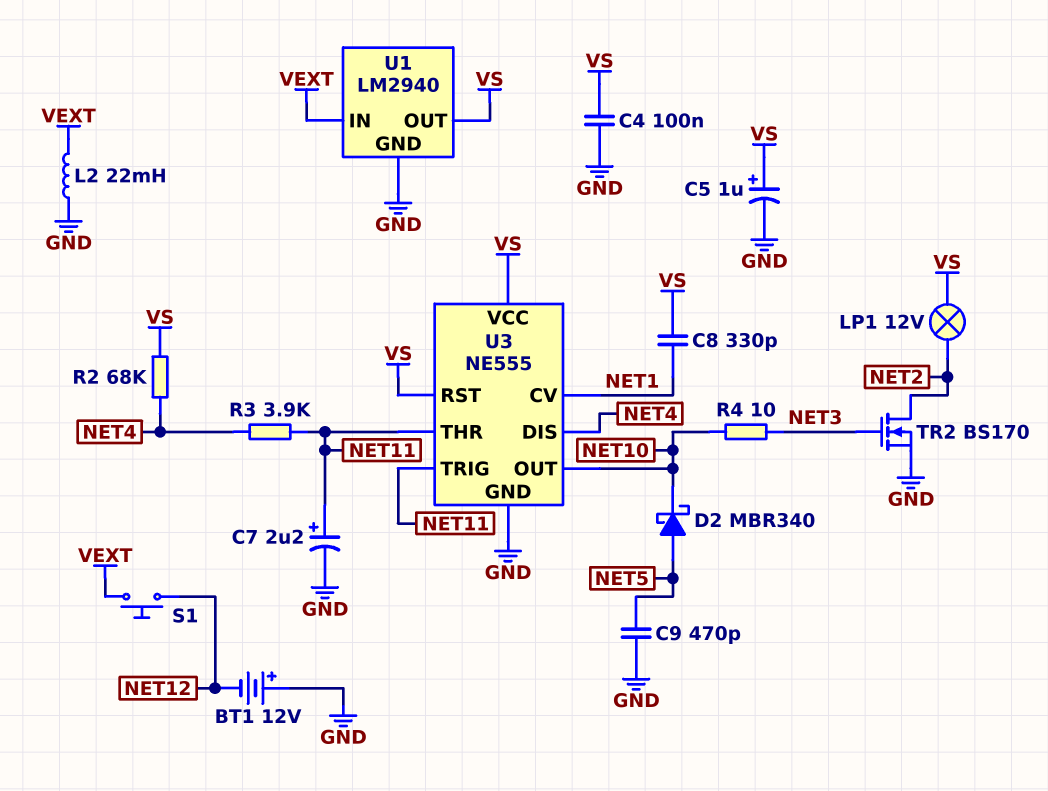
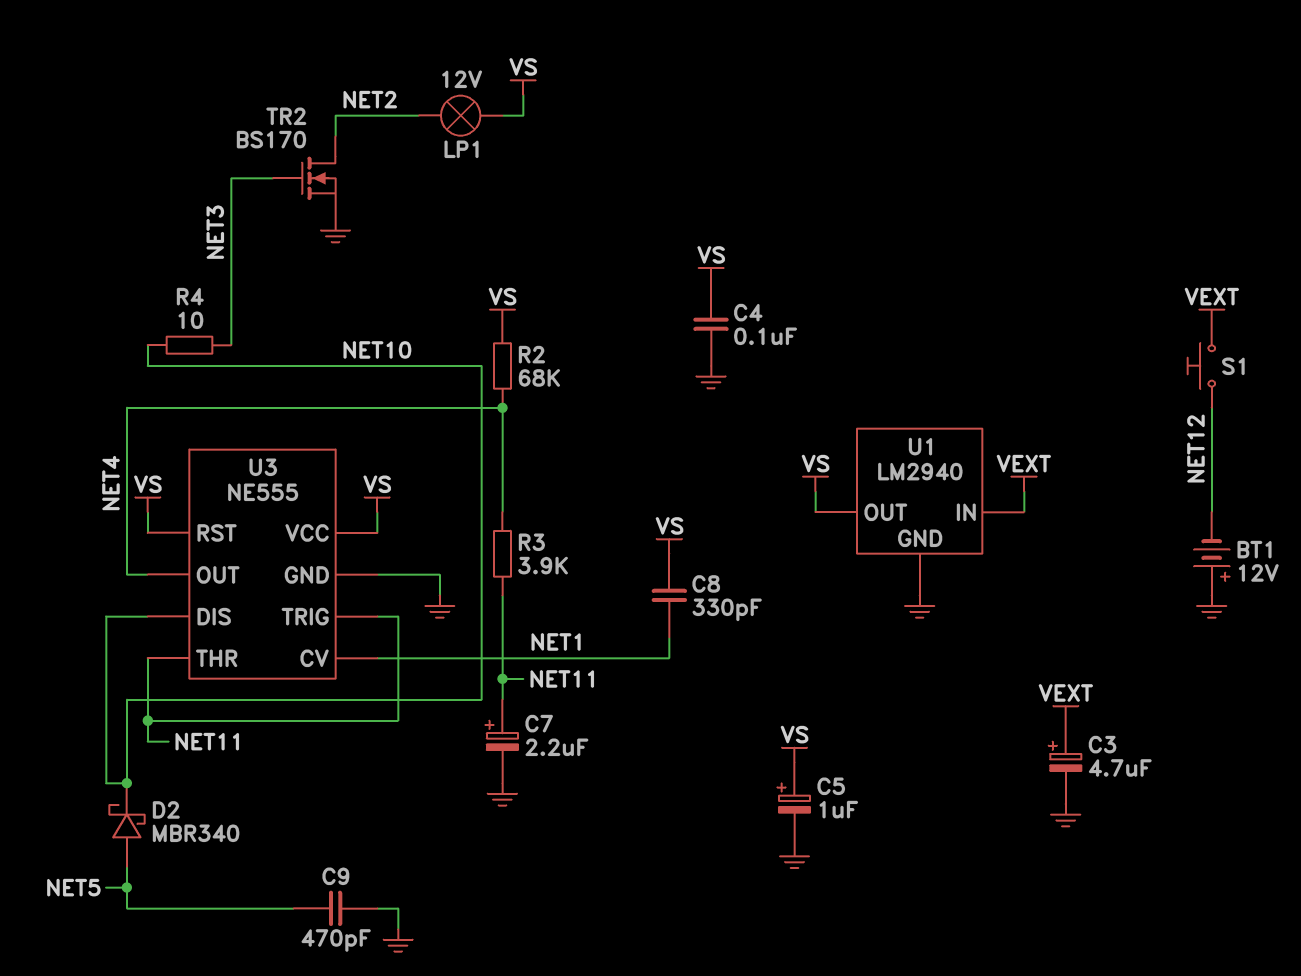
C3: none -> 4.7uF (plus VEXT, minus GND)
L2: 22mH (GND, VEXT) -> none
U3 pin DIS: NET4 -> NET10
U3 pin OUT: NET10 -> NET4

